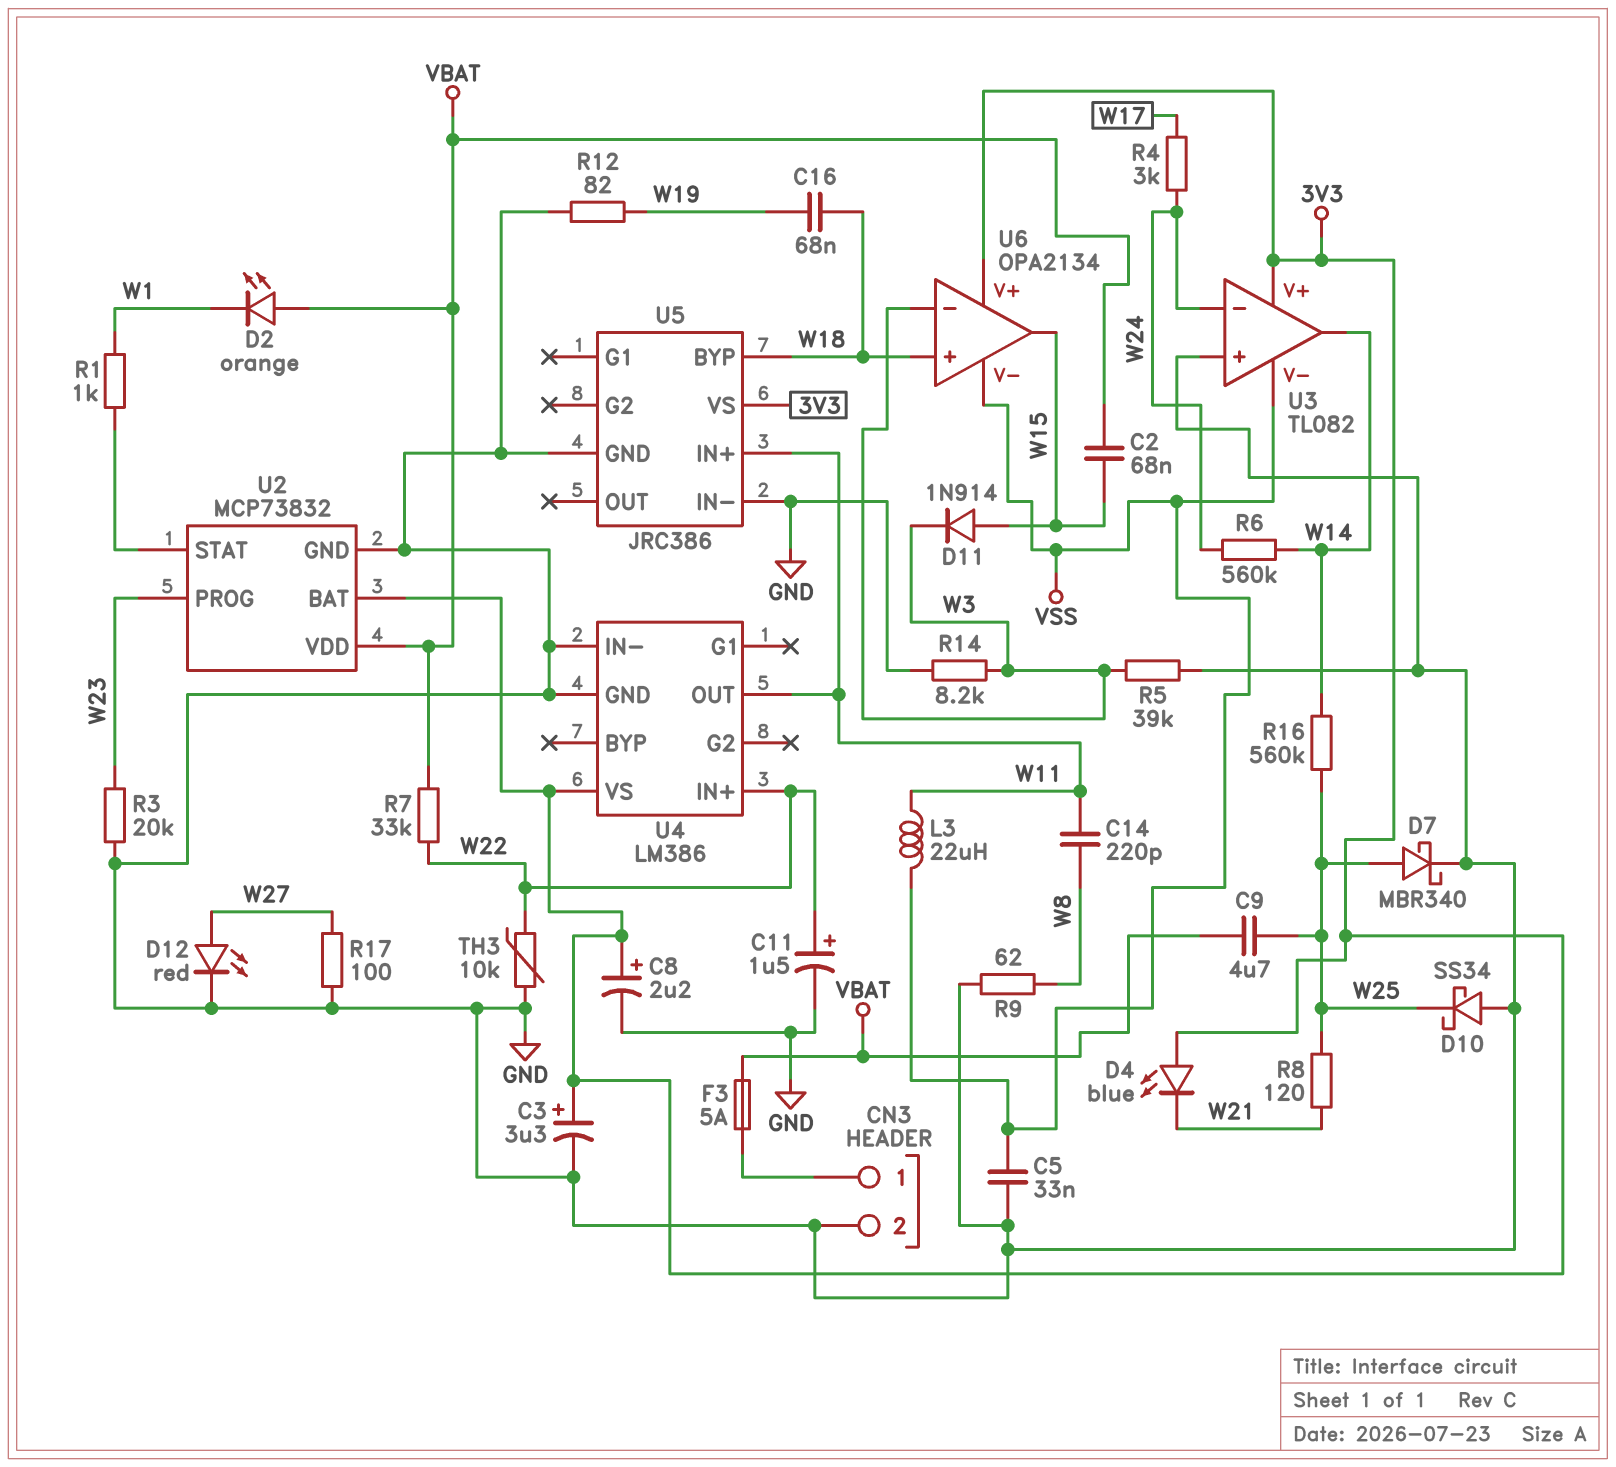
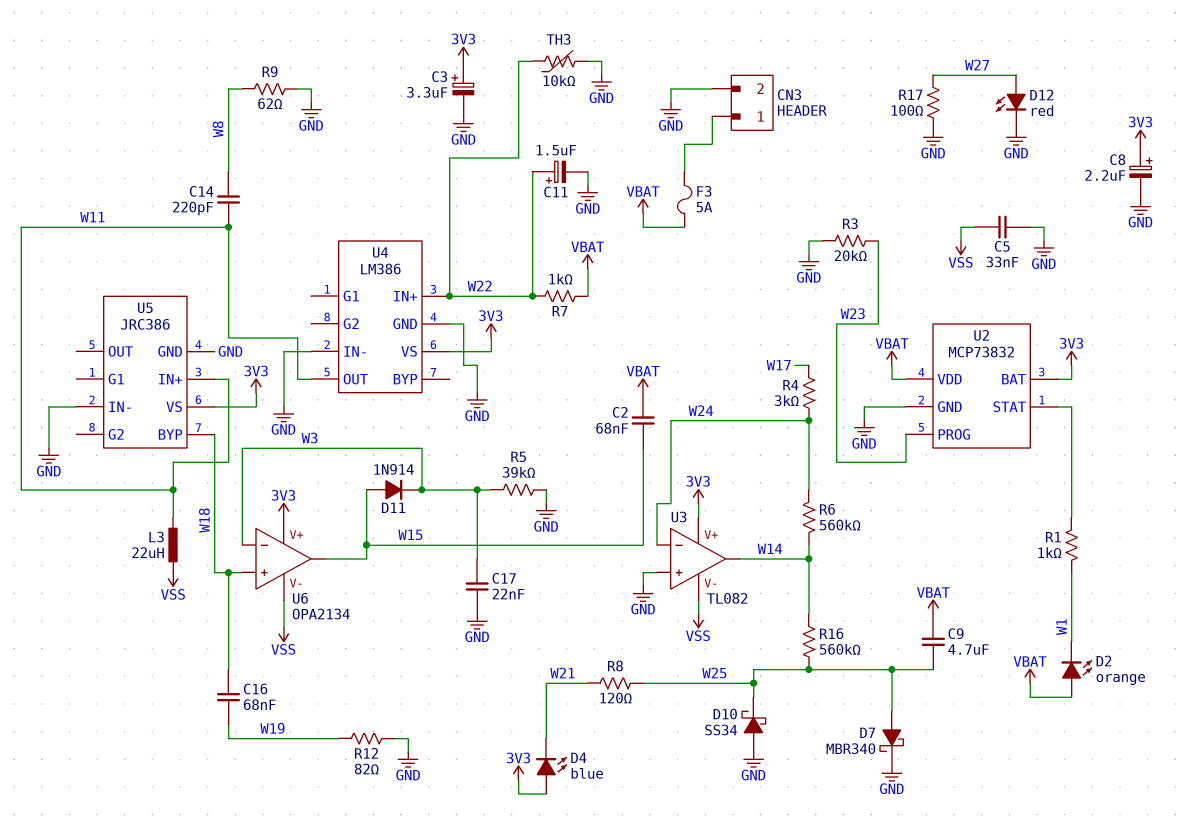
C17: none -> 22nF (GND, W3)
R7: 33k (VBAT, W22) -> 1k (VBAT, W22)
R14: 8.2k (GND, W3) -> none

